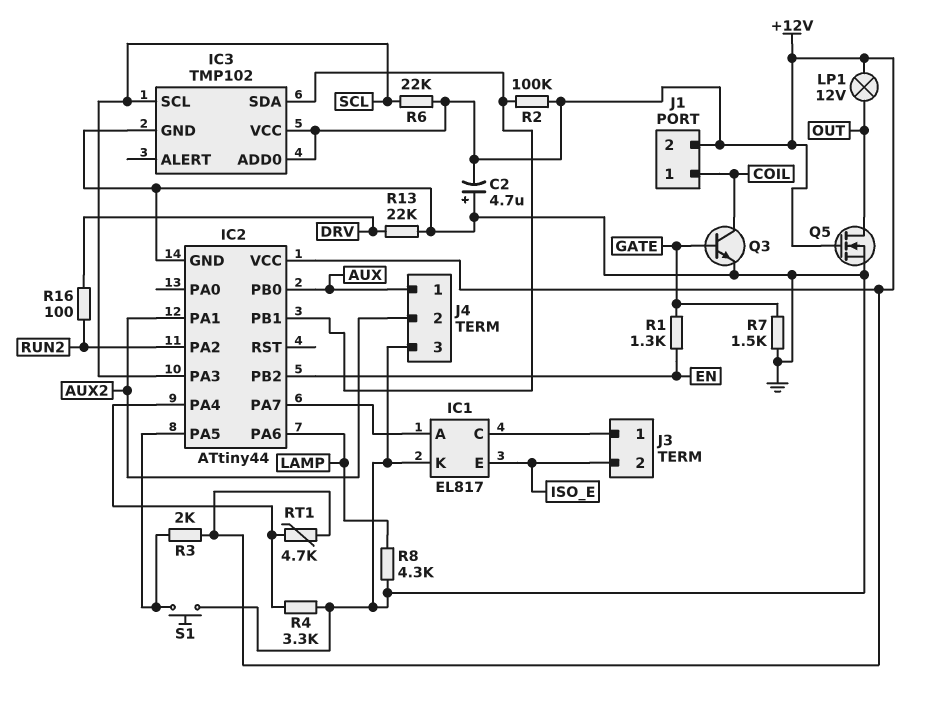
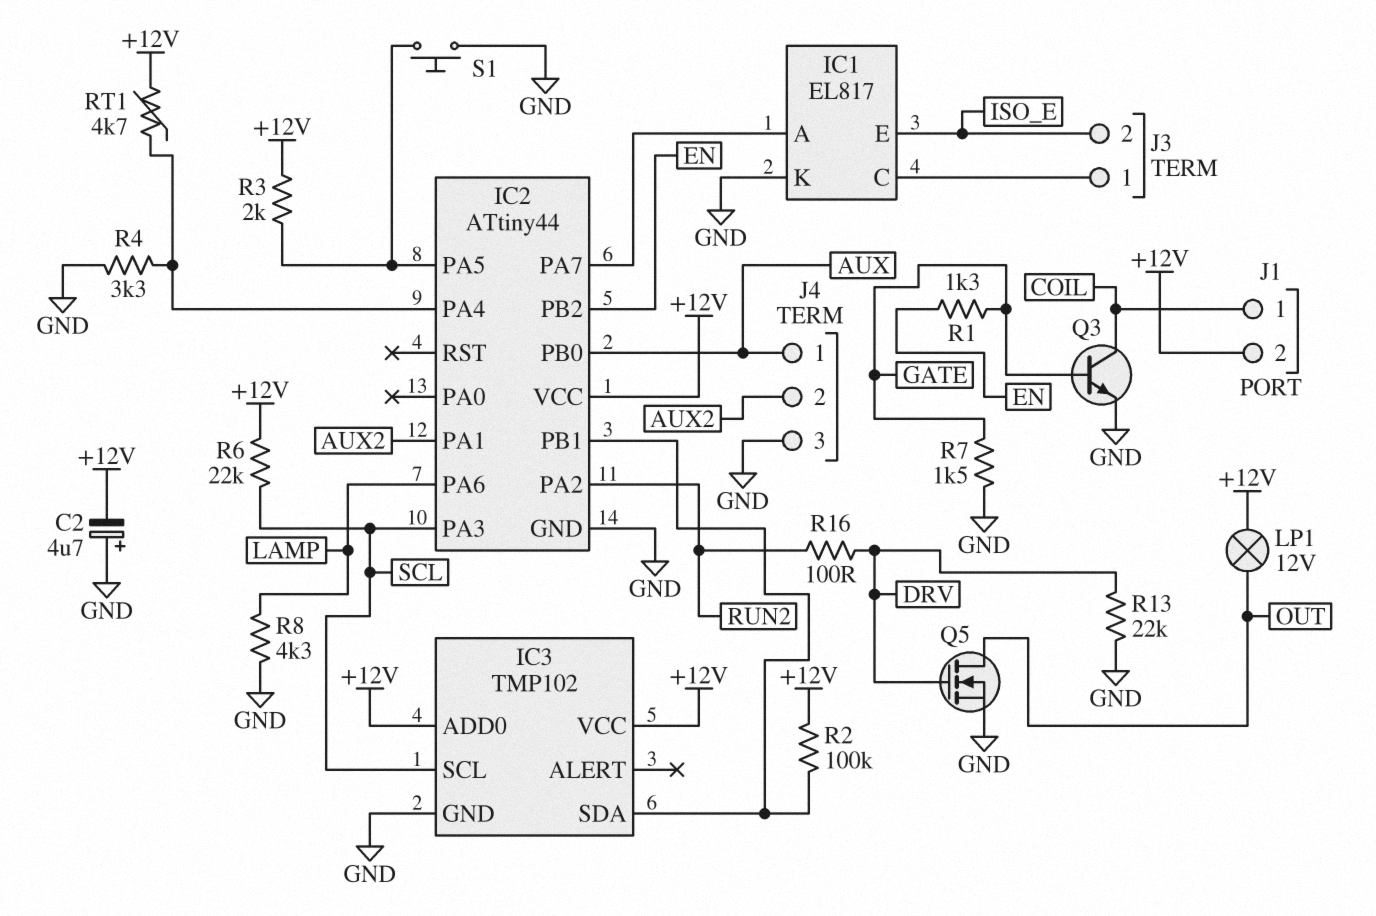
Q5: NMOS (G +12V, D OUT, S GND) -> NMOS (G DRV, D OUT, S GND)

